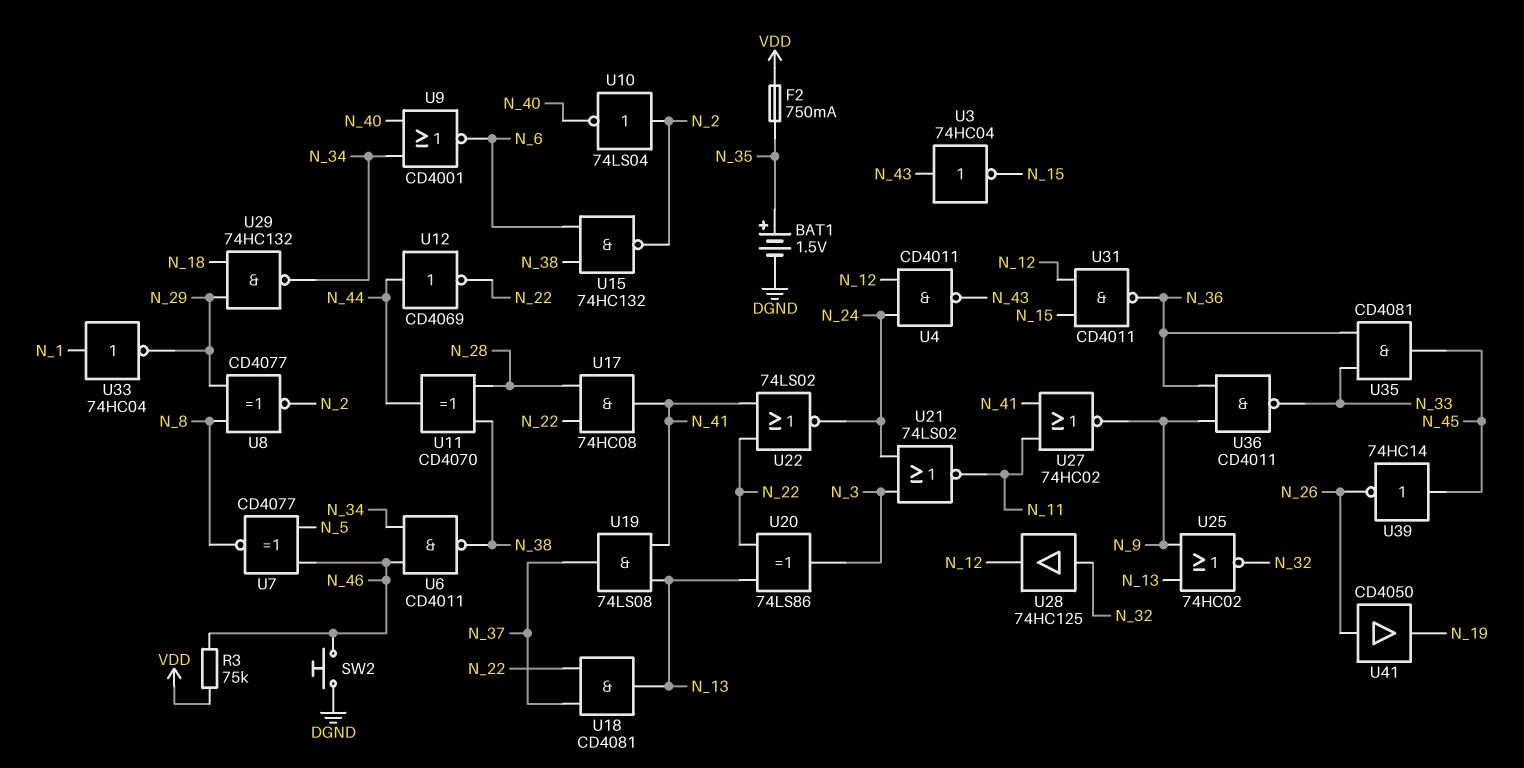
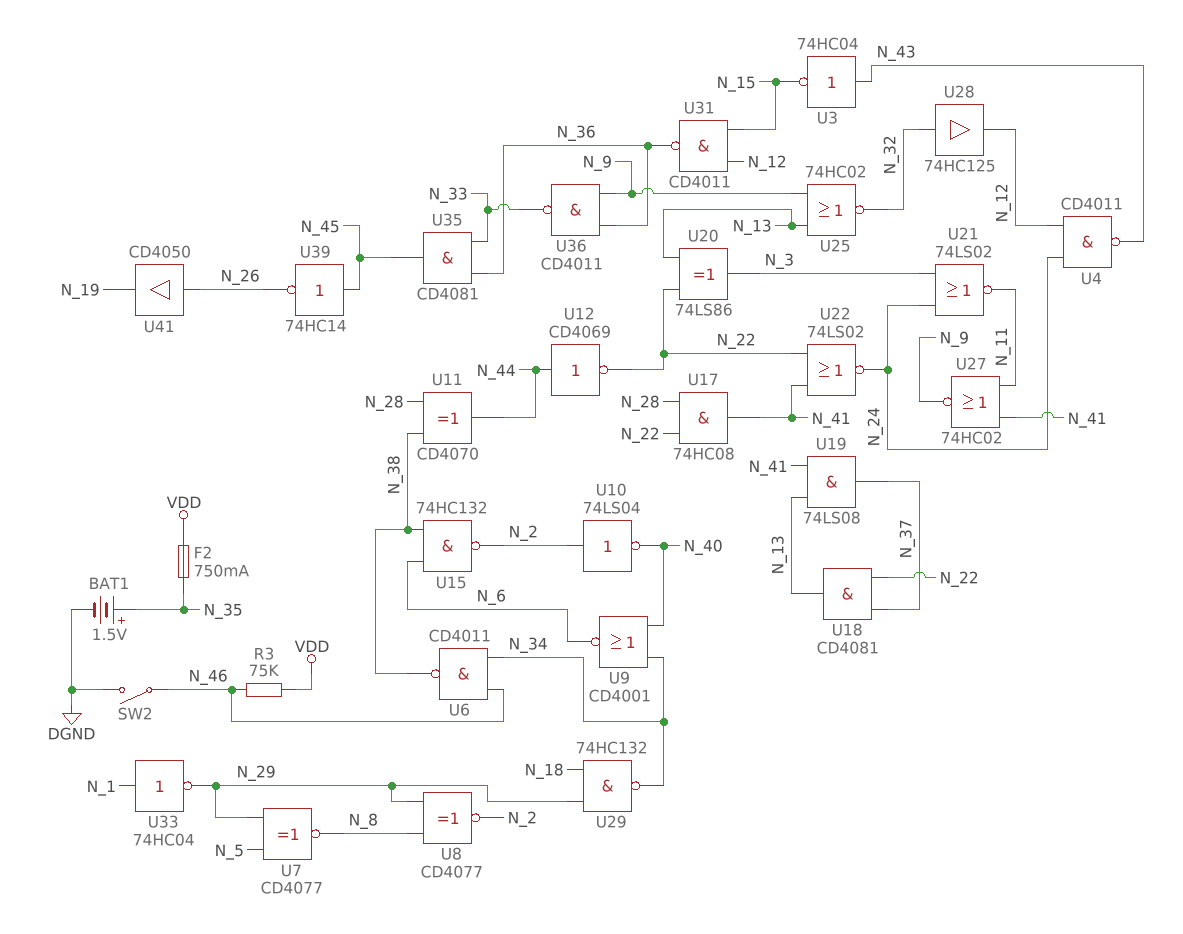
SW2: button (DGND, N_46) -> switch (DGND, N_46)
U7: XNOR CD4077 (in N_5, in N_46, out N_8) -> XNOR CD4077 (in N_5, in N_29, out N_8)

